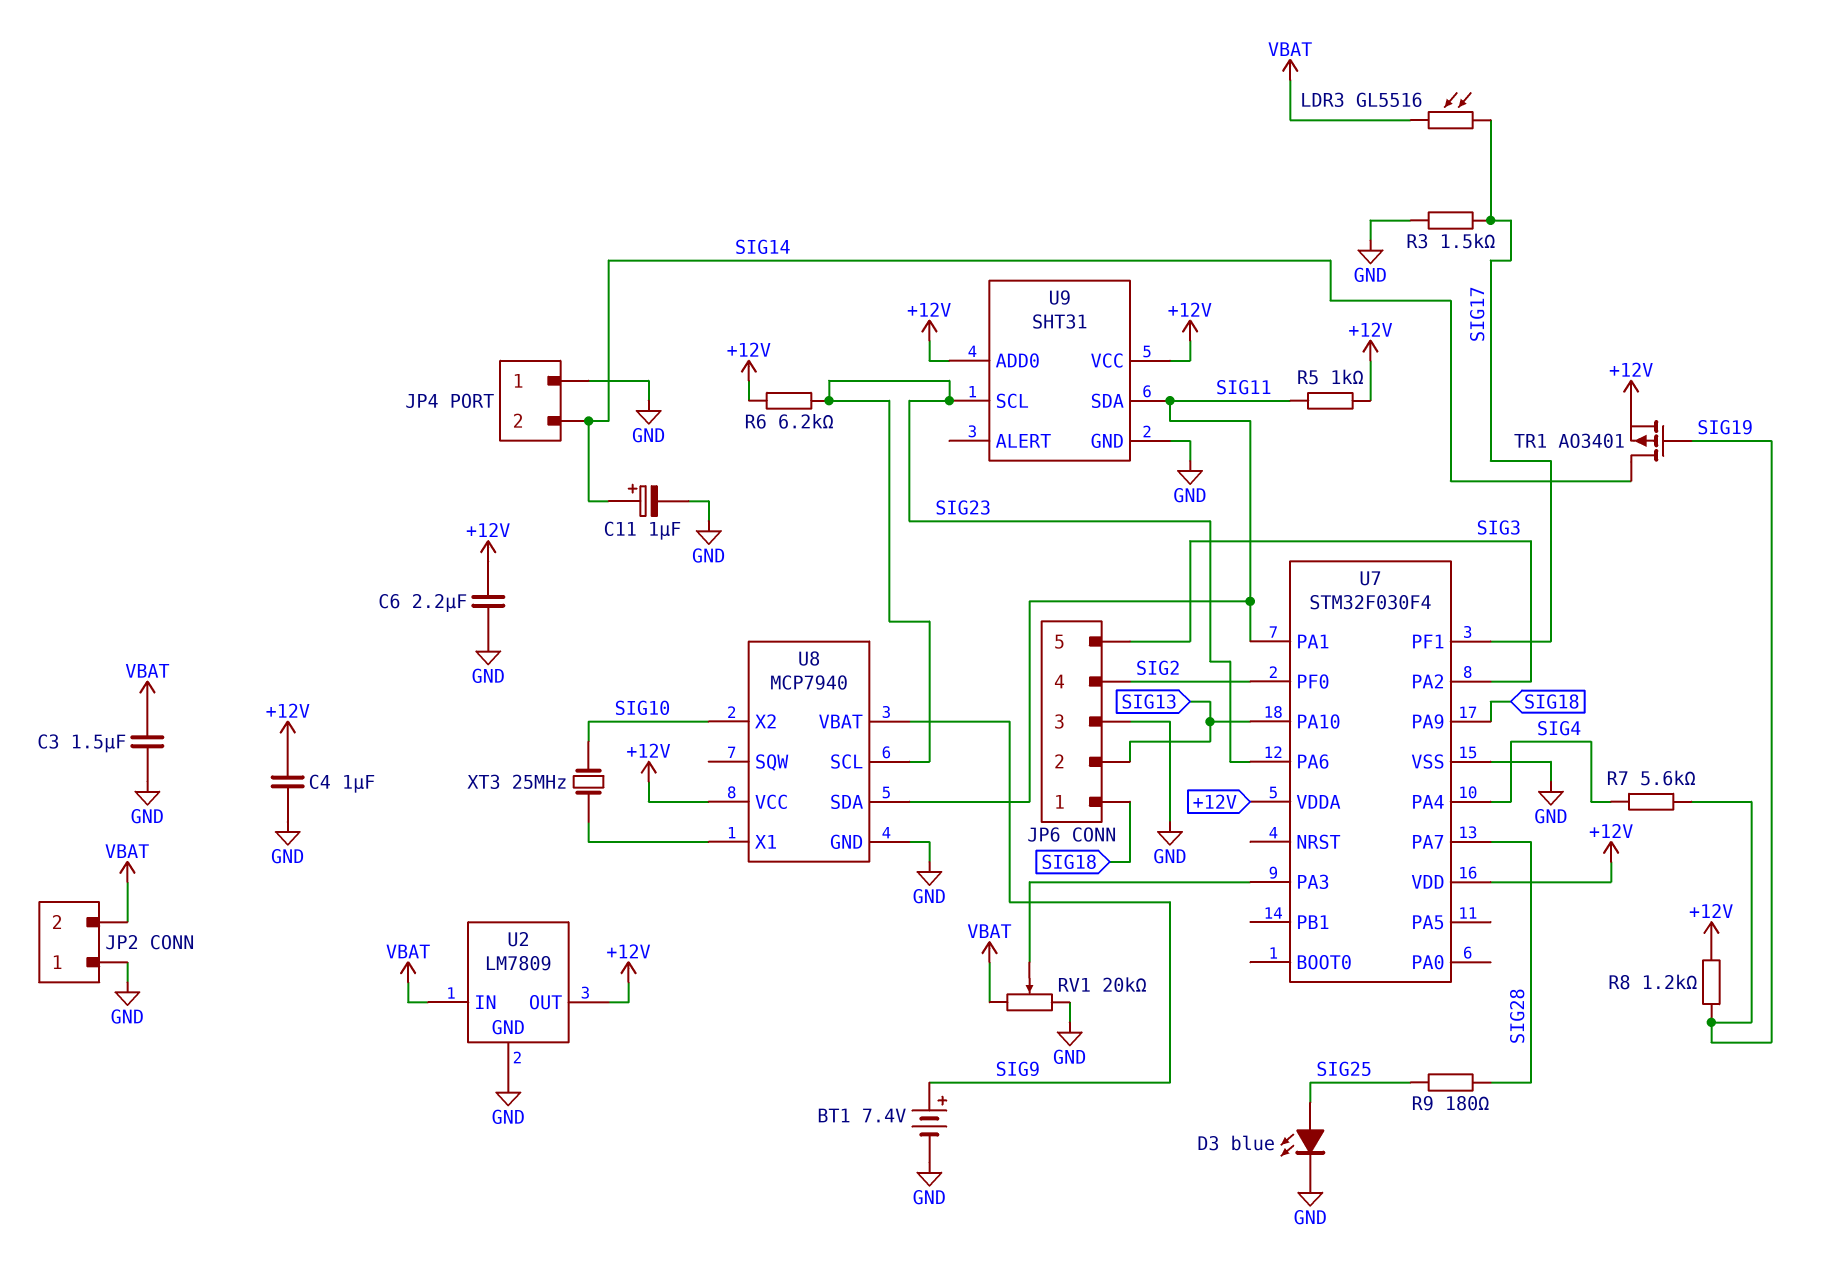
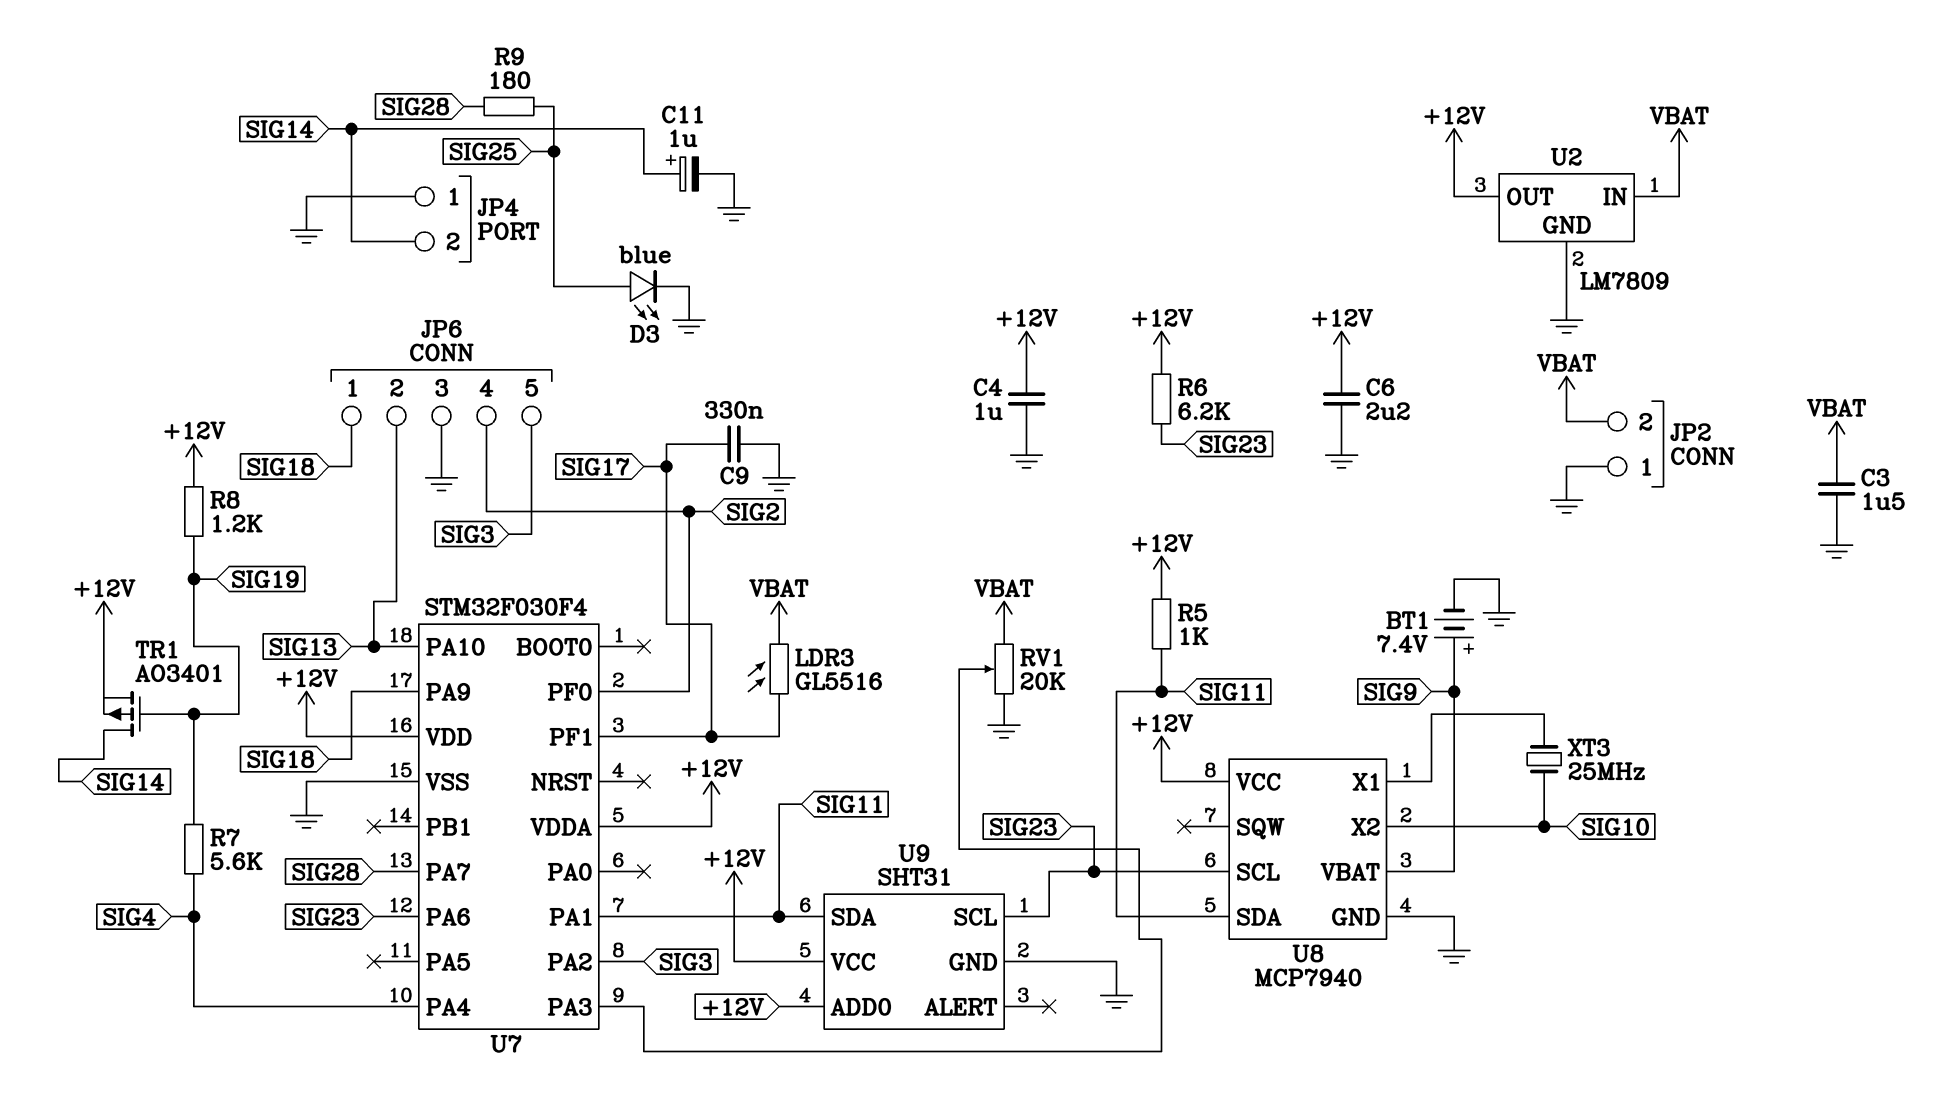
C9: none -> 330nF (GND, SIG17)
R3: 1.5k (GND, SIG17) -> none

